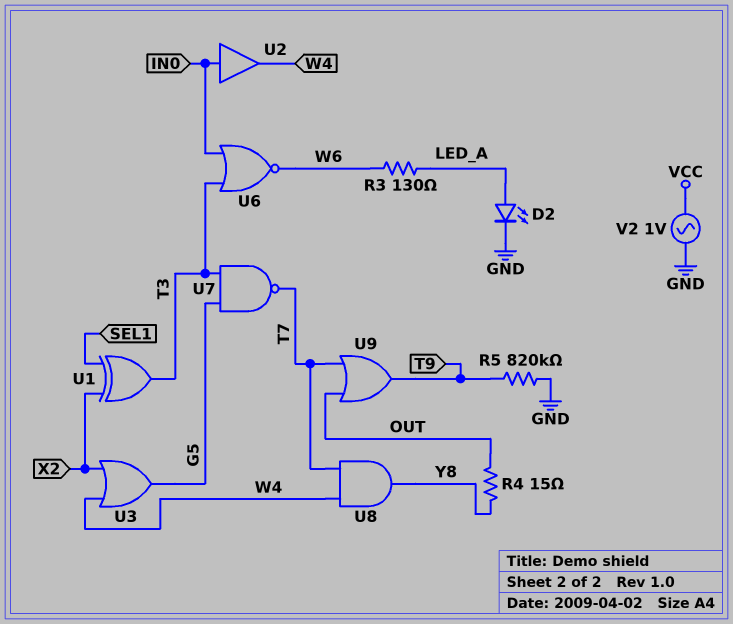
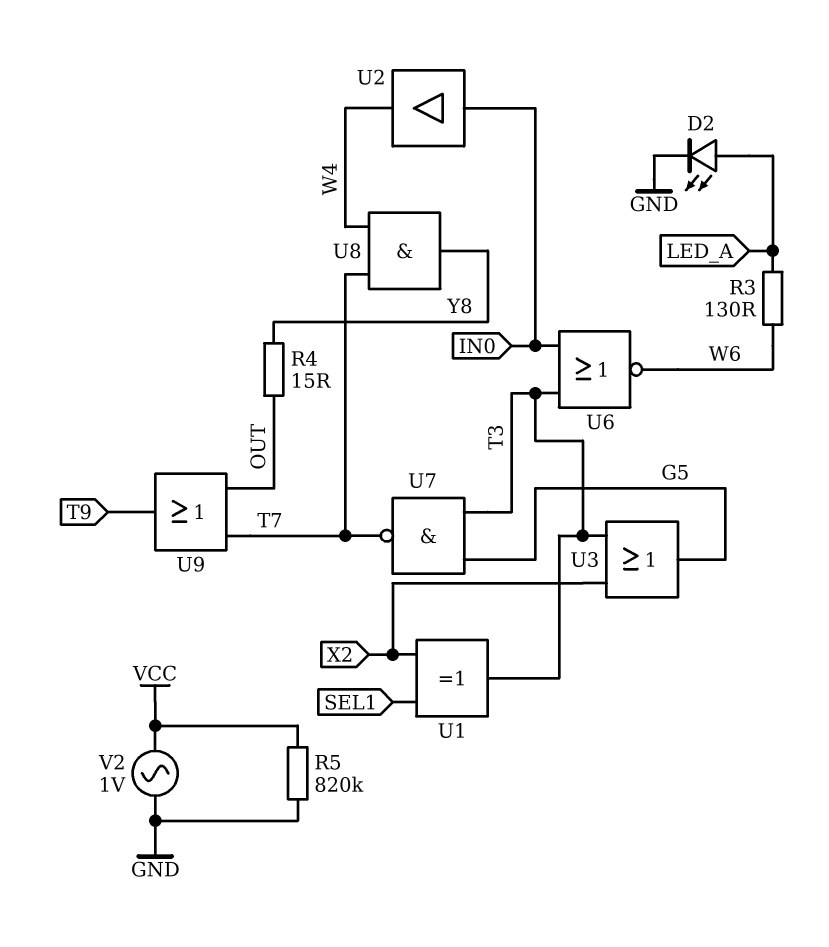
R5: 820k (GND, T9) -> 820k (GND, VCC)
U3: OR (in W4, in X2, out G5) -> OR (in T3, in X2, out G5)

